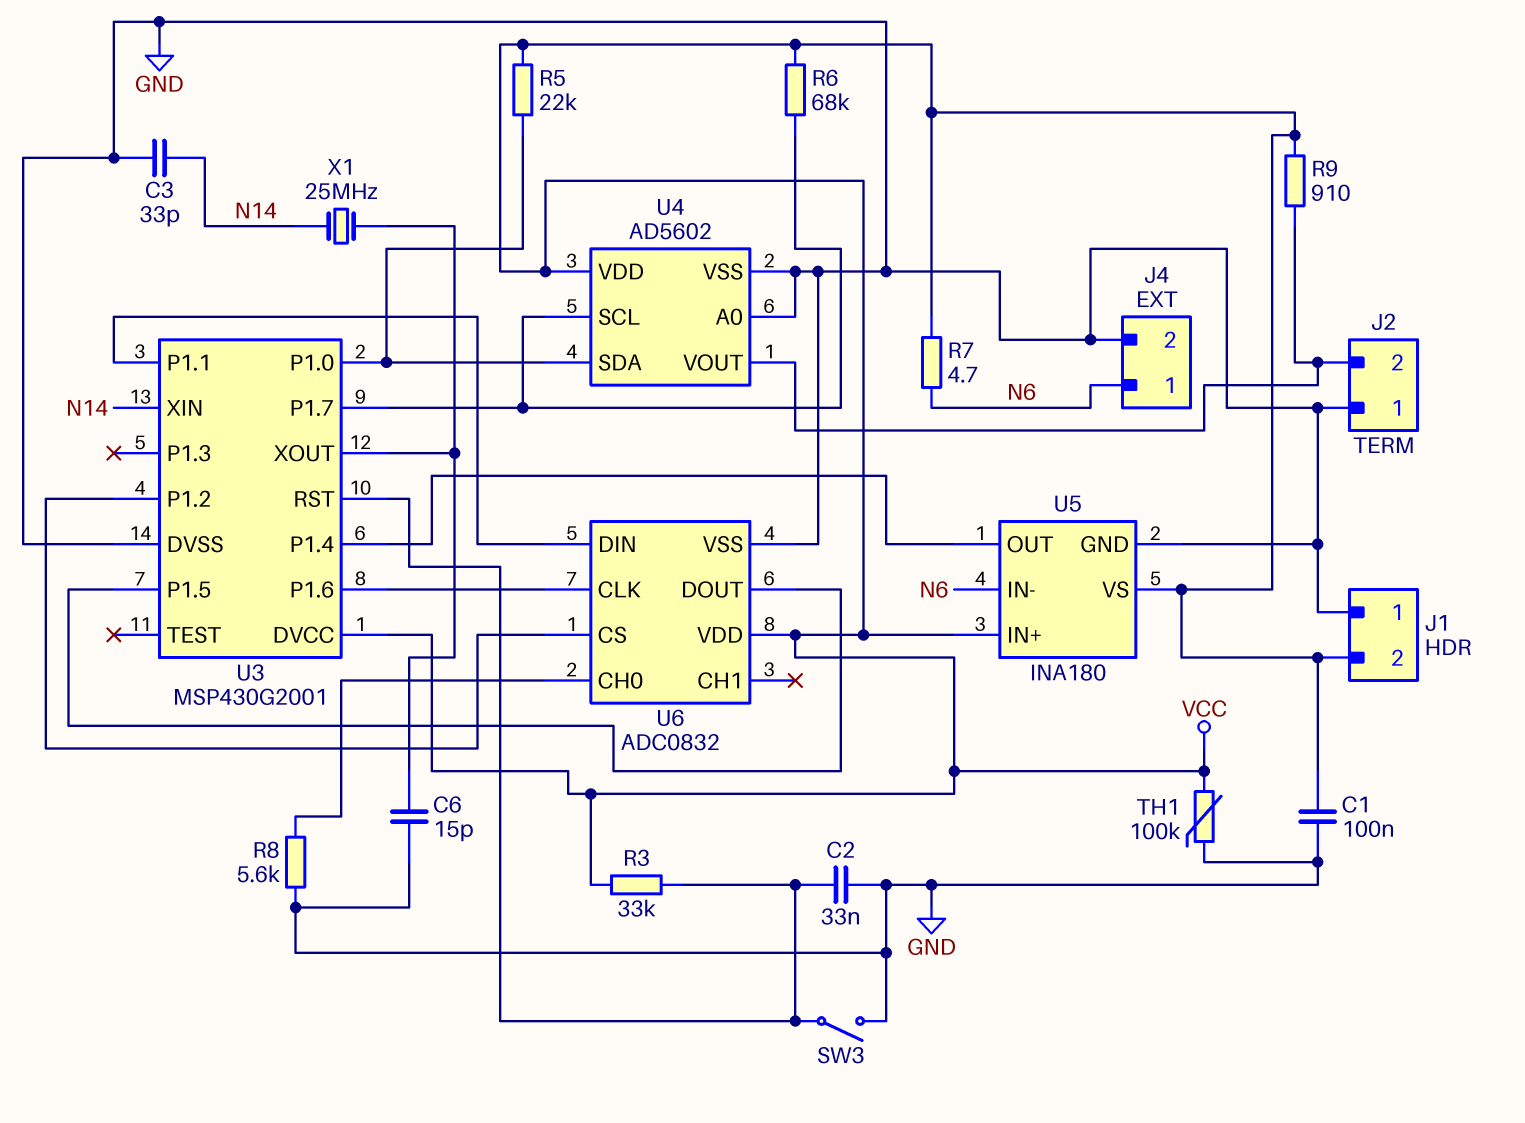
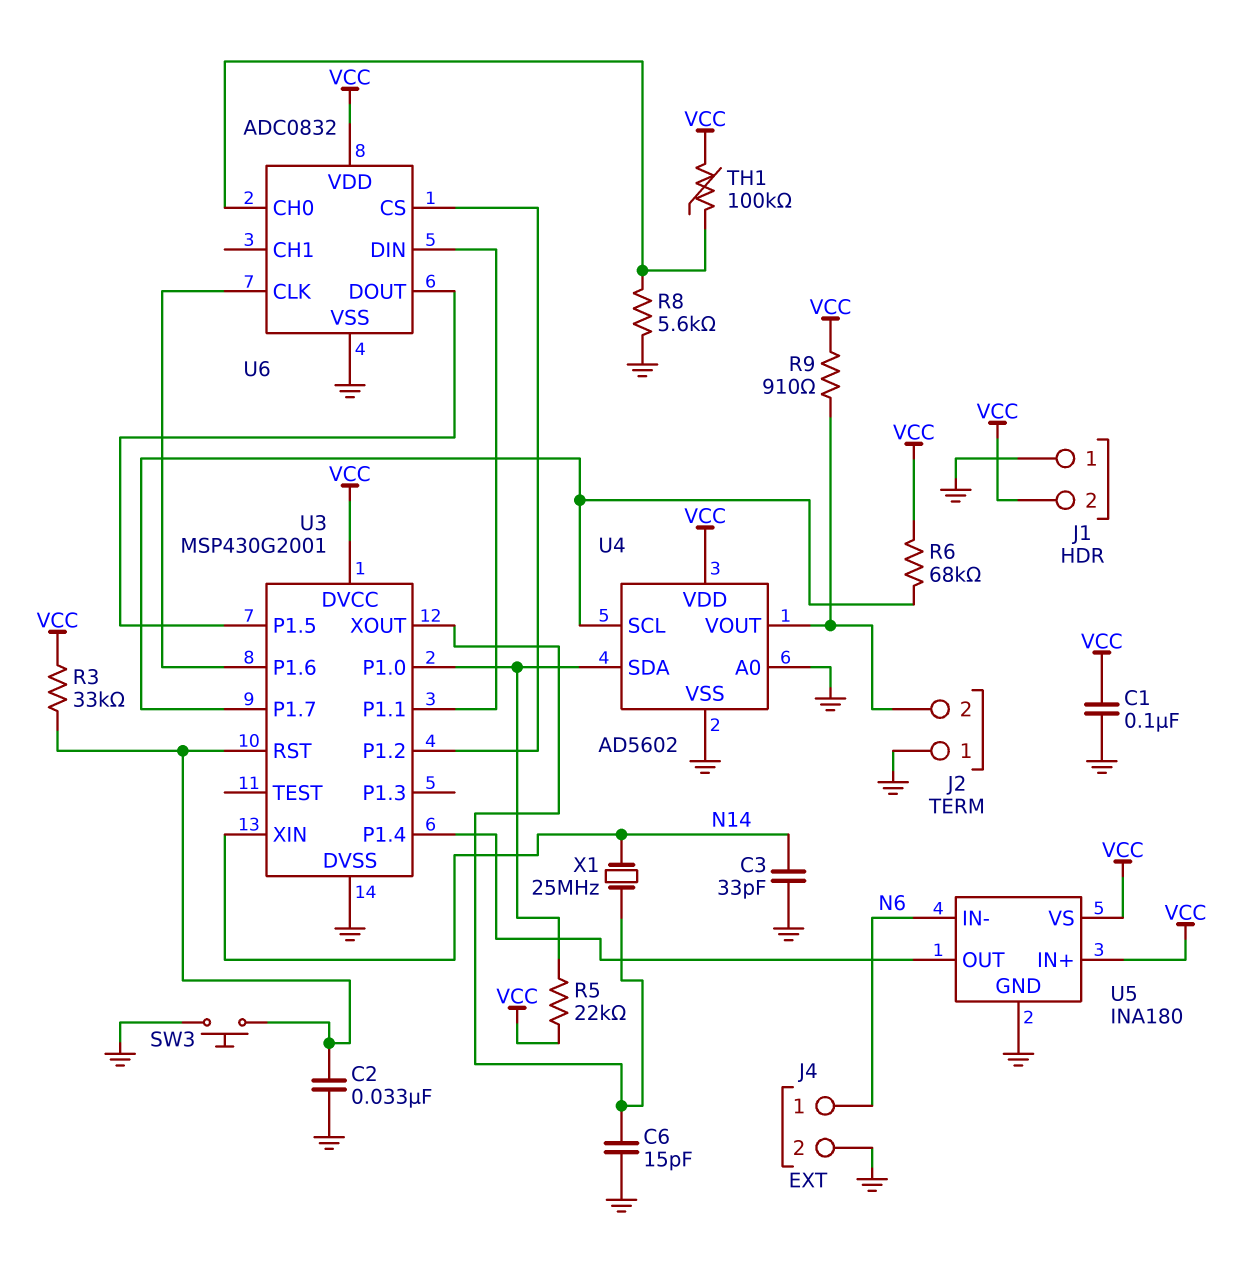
R7: 4.7 (N6, VCC) -> none
SW3: switch (GND, U3/RST) -> button (GND, U3/RST)
TH1: 100k (GND, VCC) -> 100k (U6/CH0, VCC)

